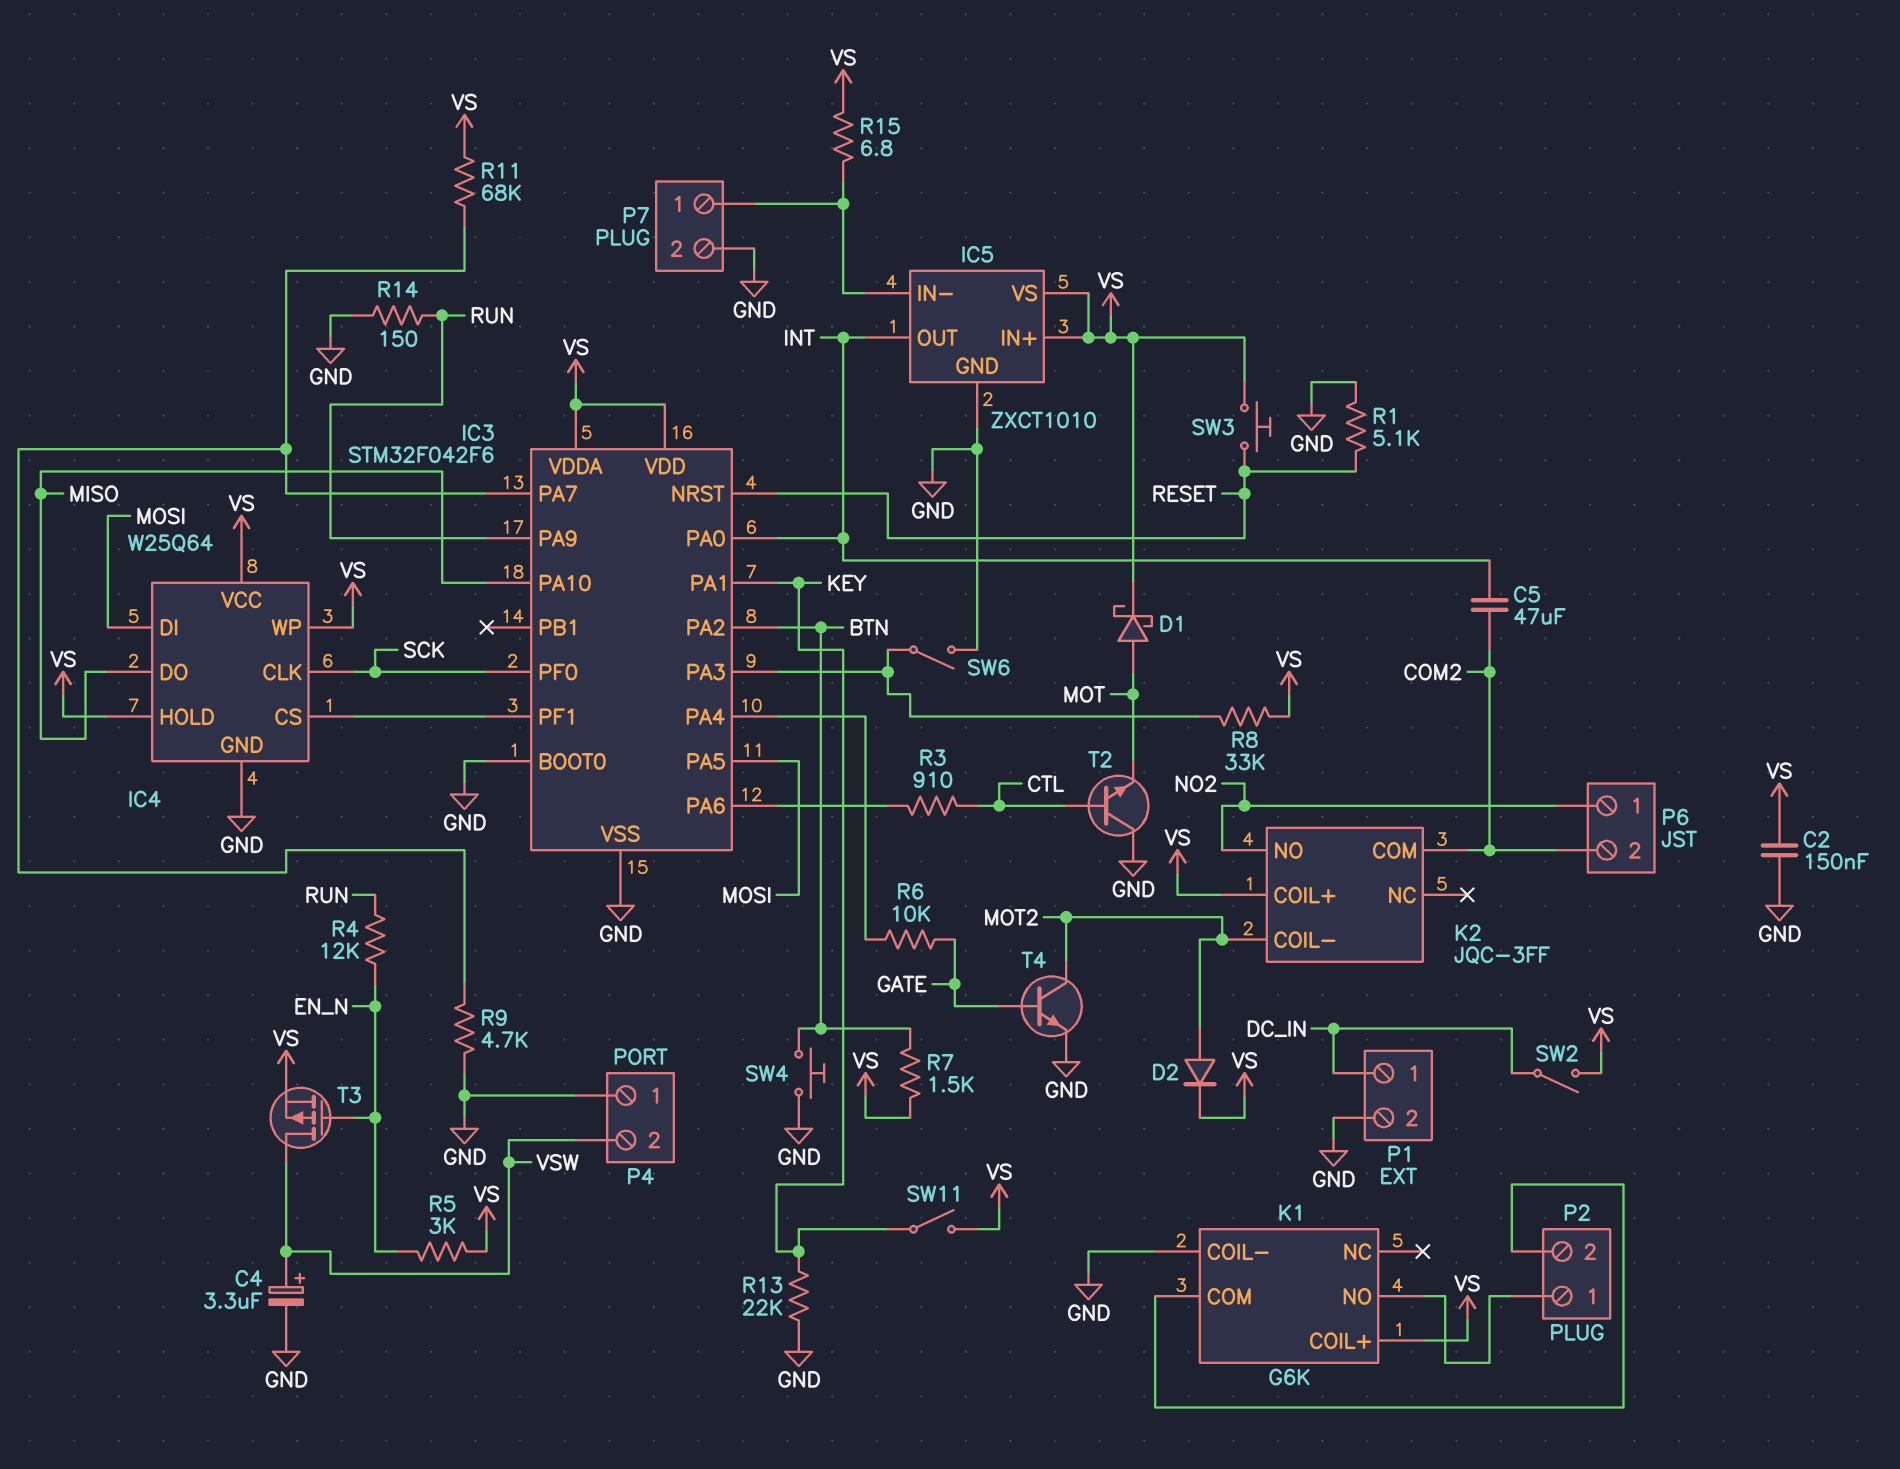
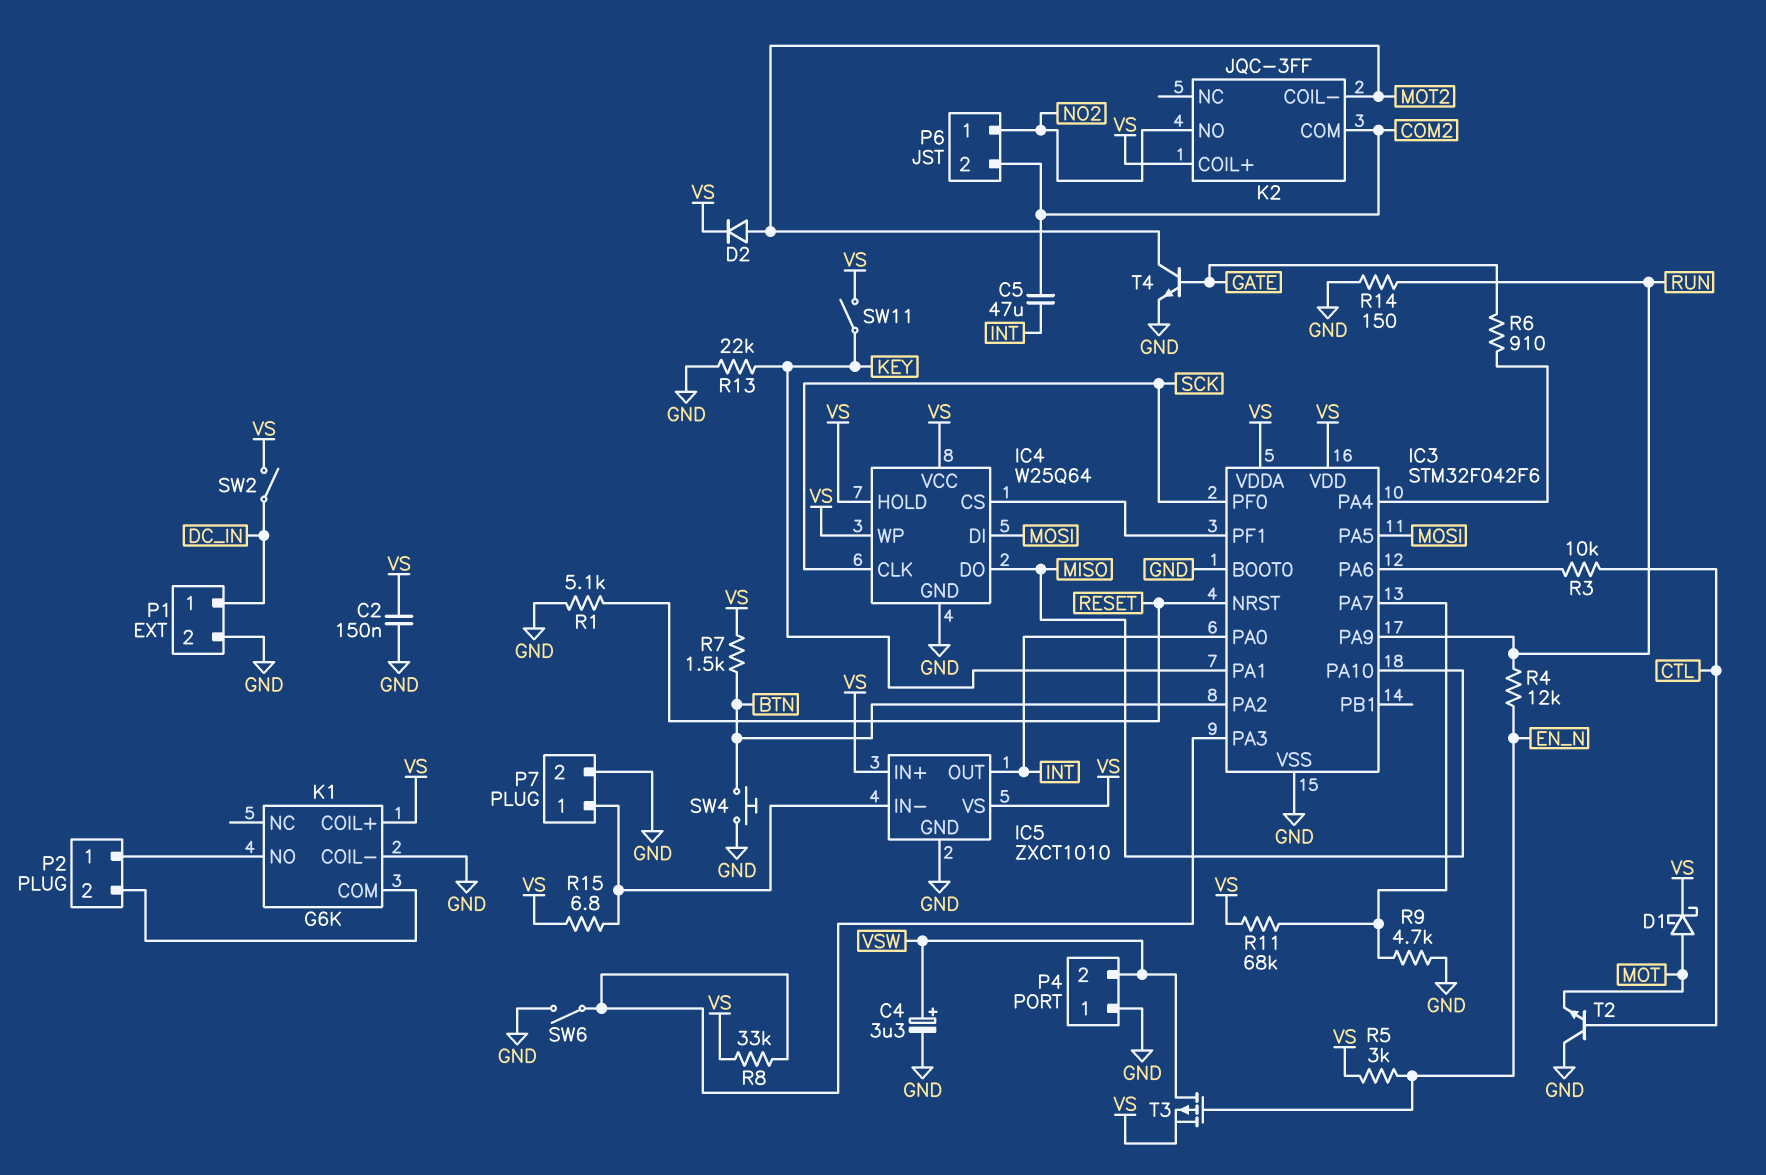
R3: 910 (CTL, IC3/PA6) -> 10k (CTL, IC3/PA6)
R6: 10k (GATE, IC3/PA4) -> 910 (GATE, IC3/PA4)
SW3: button (RESET, VS) -> none

